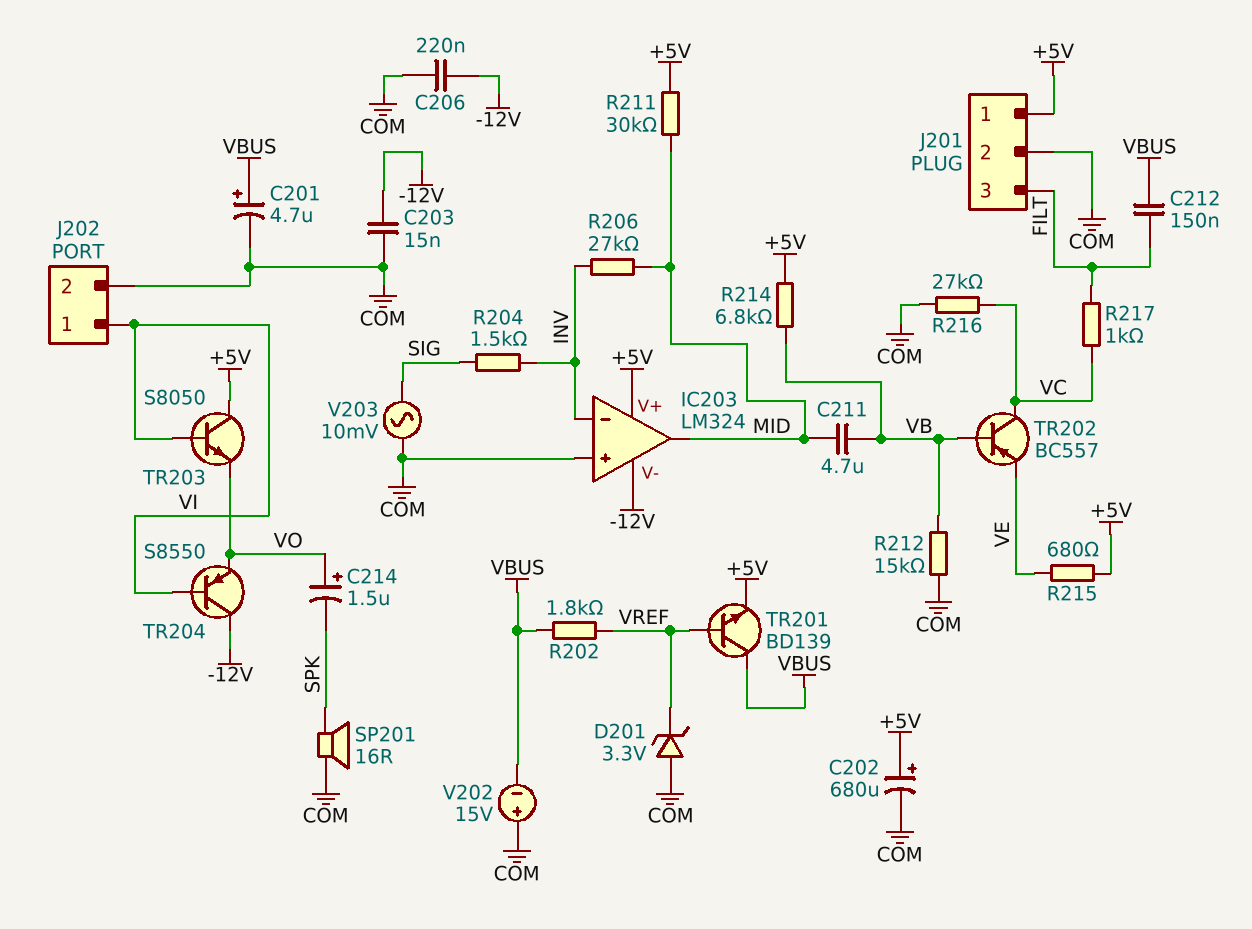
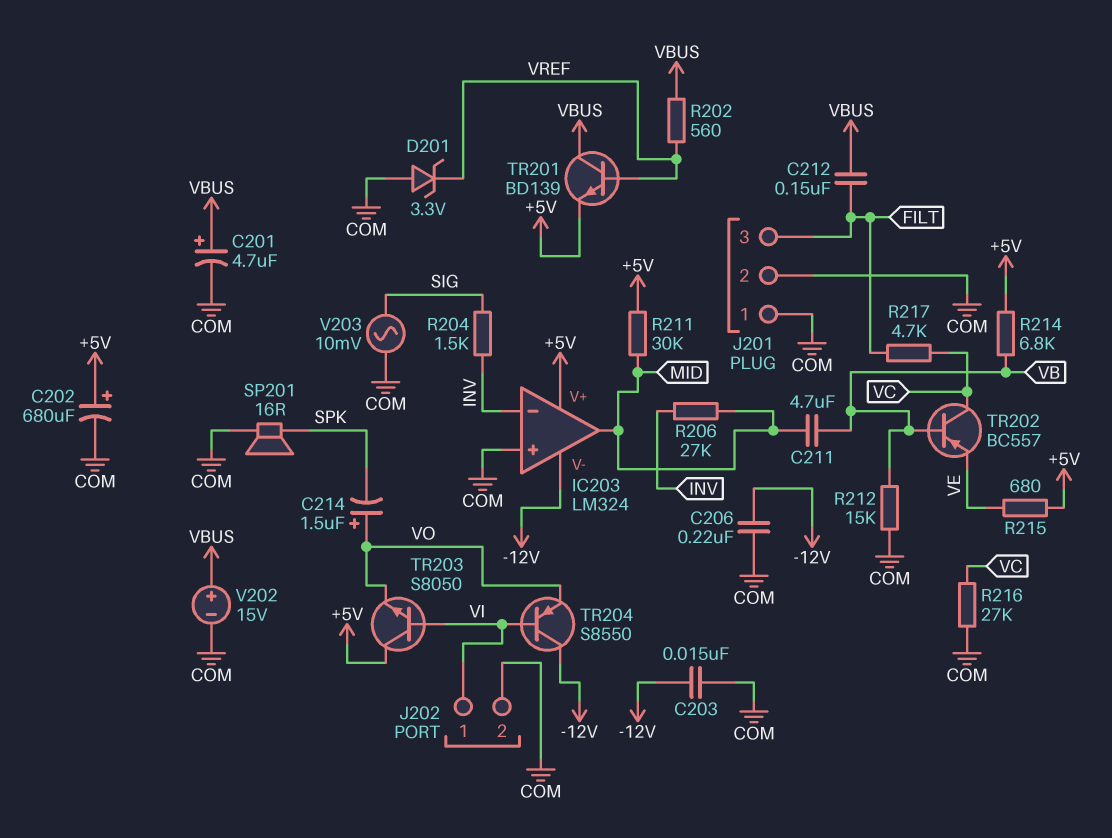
J201 pin 1: +5V -> COM
R202: 1.8k (VBUS, VREF) -> 560 (VBUS, VREF)
R217: 1k (FILT, VC) -> 4.7k (FILT, VC)
V202: 15V (plus COM, minus VBUS) -> 15V (plus VBUS, minus COM)

